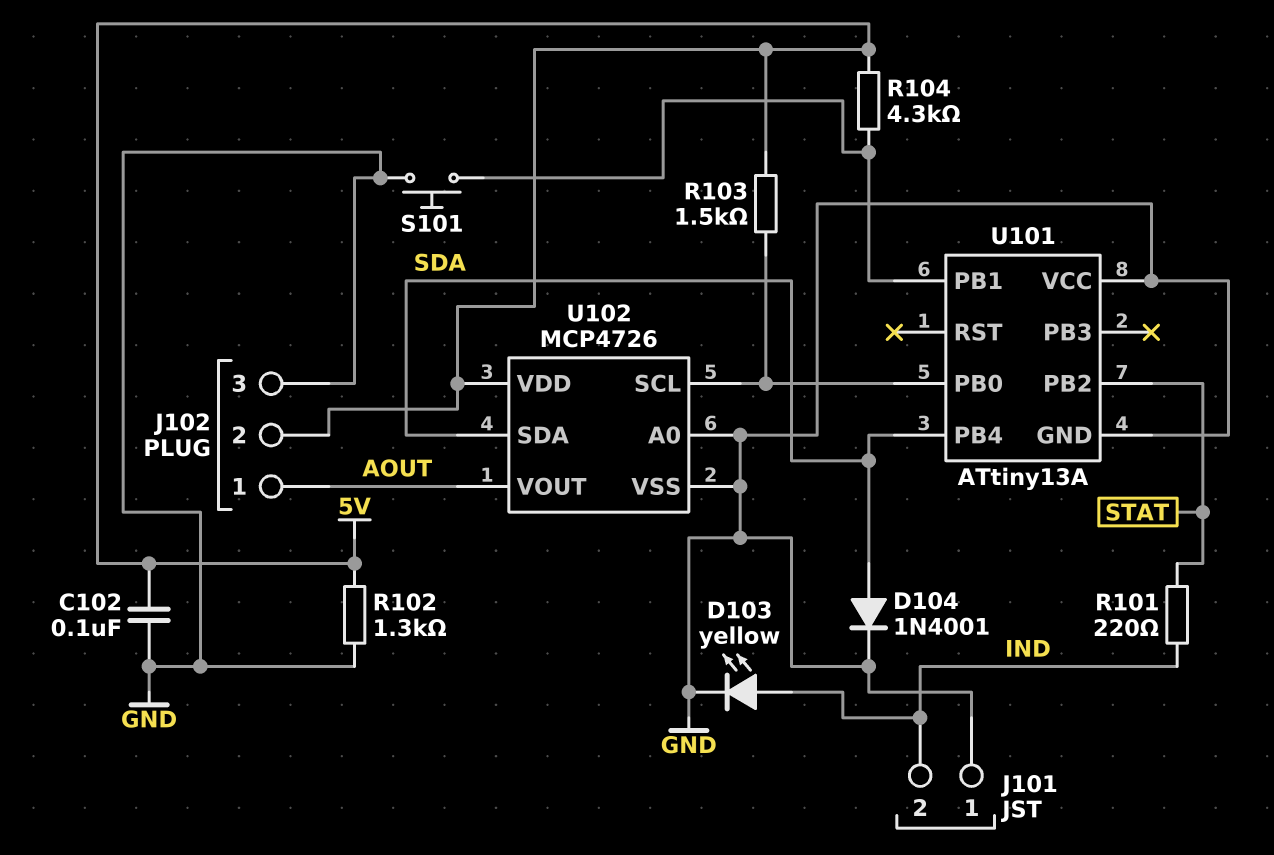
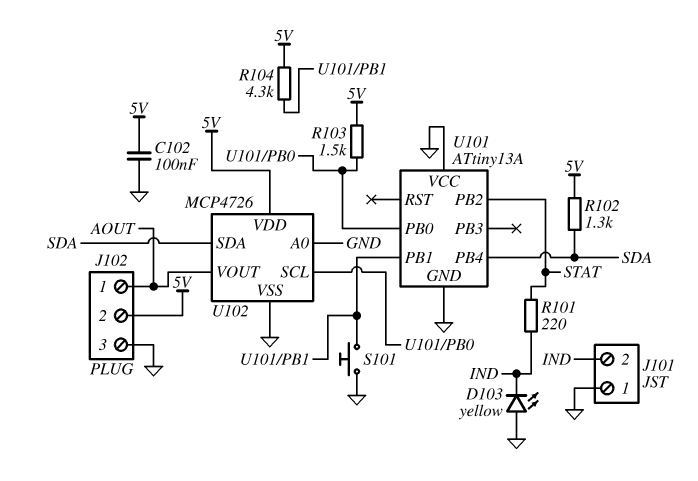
D103: LED yellow (A IND, K GND) -> LED yellow (A GND, K IND)
D104: diode 1N4001 (A SDA, K GND) -> none
R102: 1.3k (5V, GND) -> 1.3k (5V, SDA)

